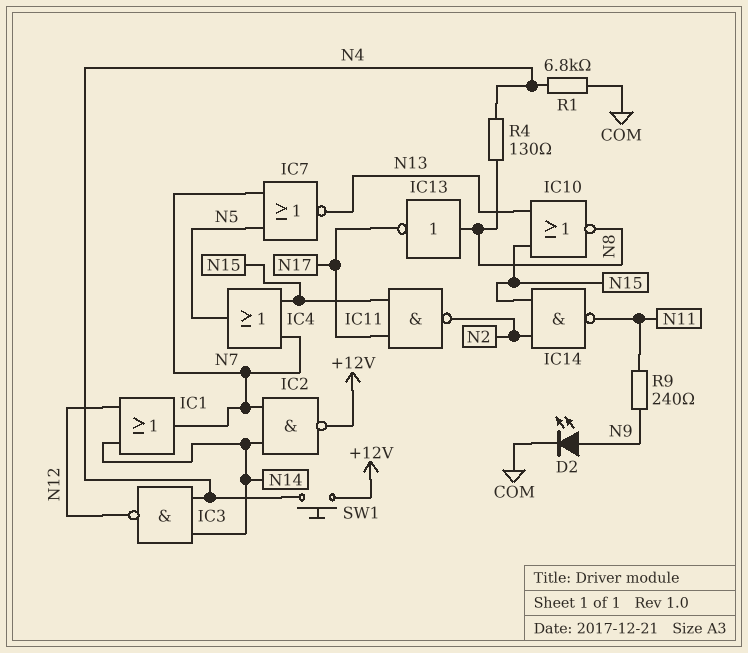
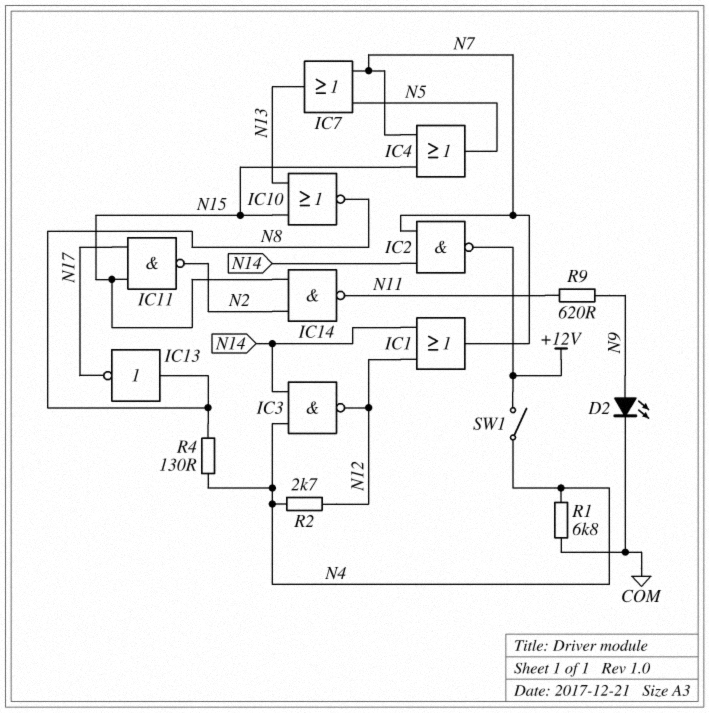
IC7: NOR (in N5, in N7, out N13) -> OR (in N5, in N7, out N13)
R2: none -> 2.7k (N4, N12)
R9: 240 (N9, N11) -> 620 (N9, N11)
SW1: button (+12V, N4) -> switch (+12V, N4)

